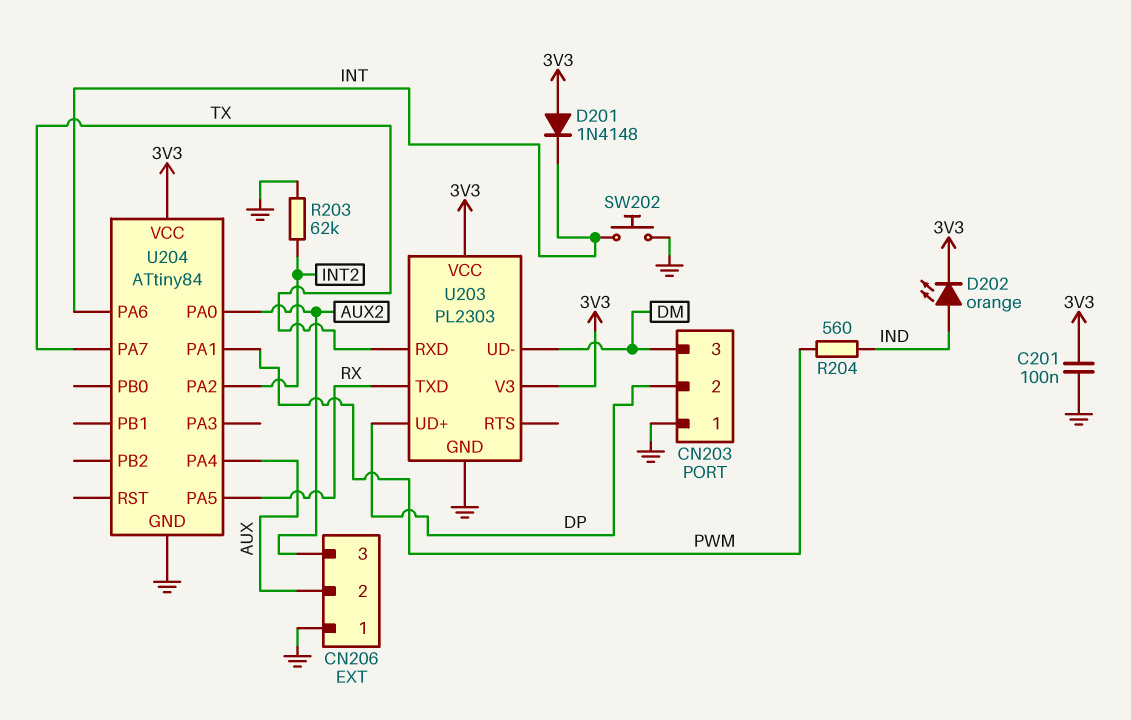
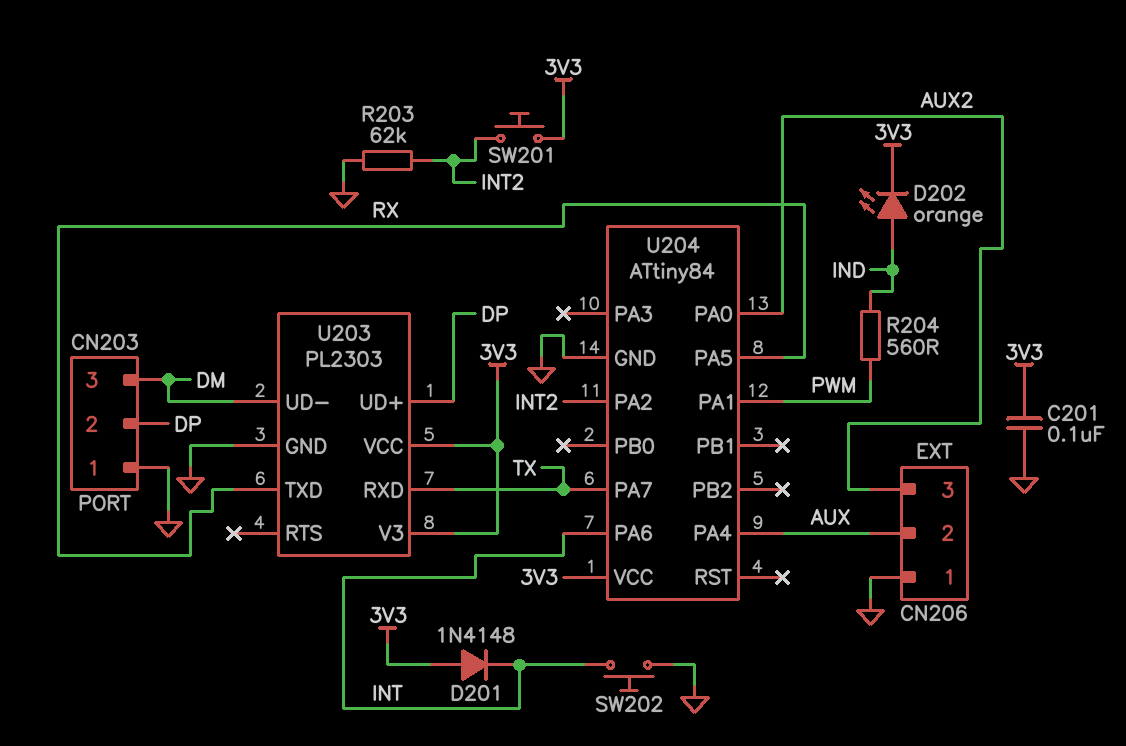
SW201: none -> button (3V3, INT2)

